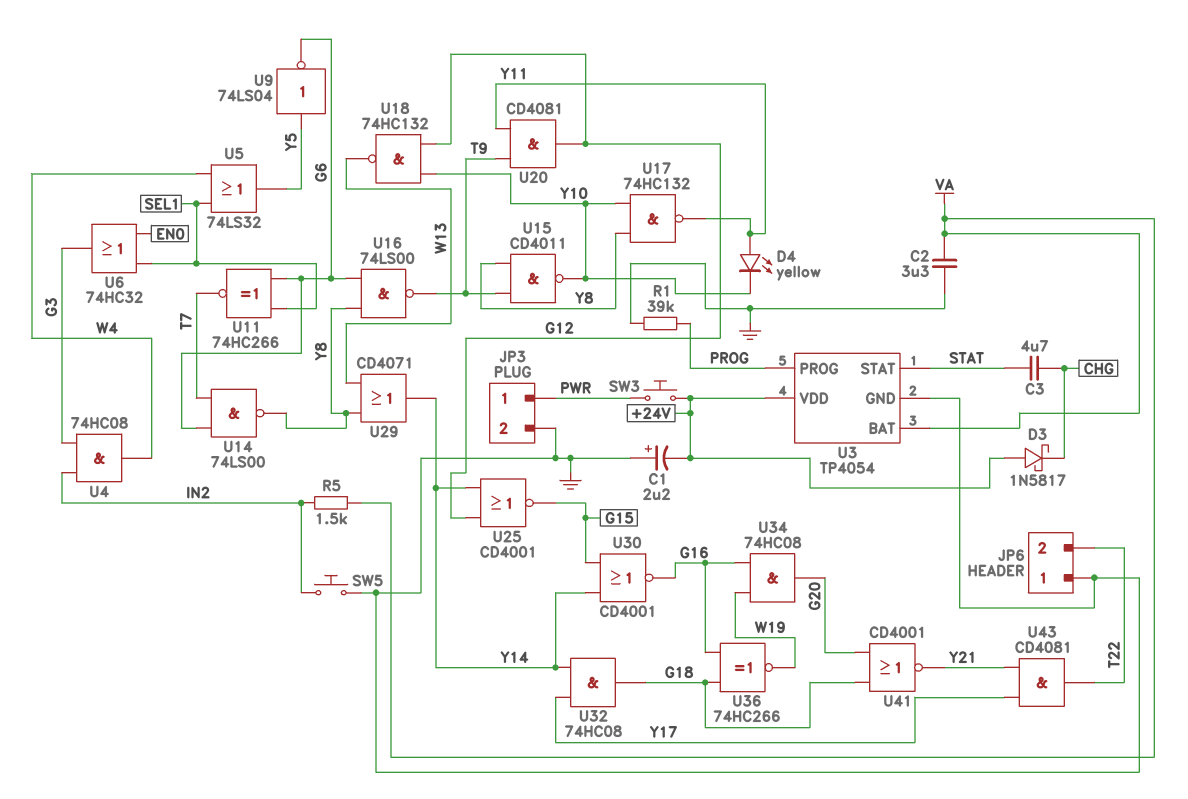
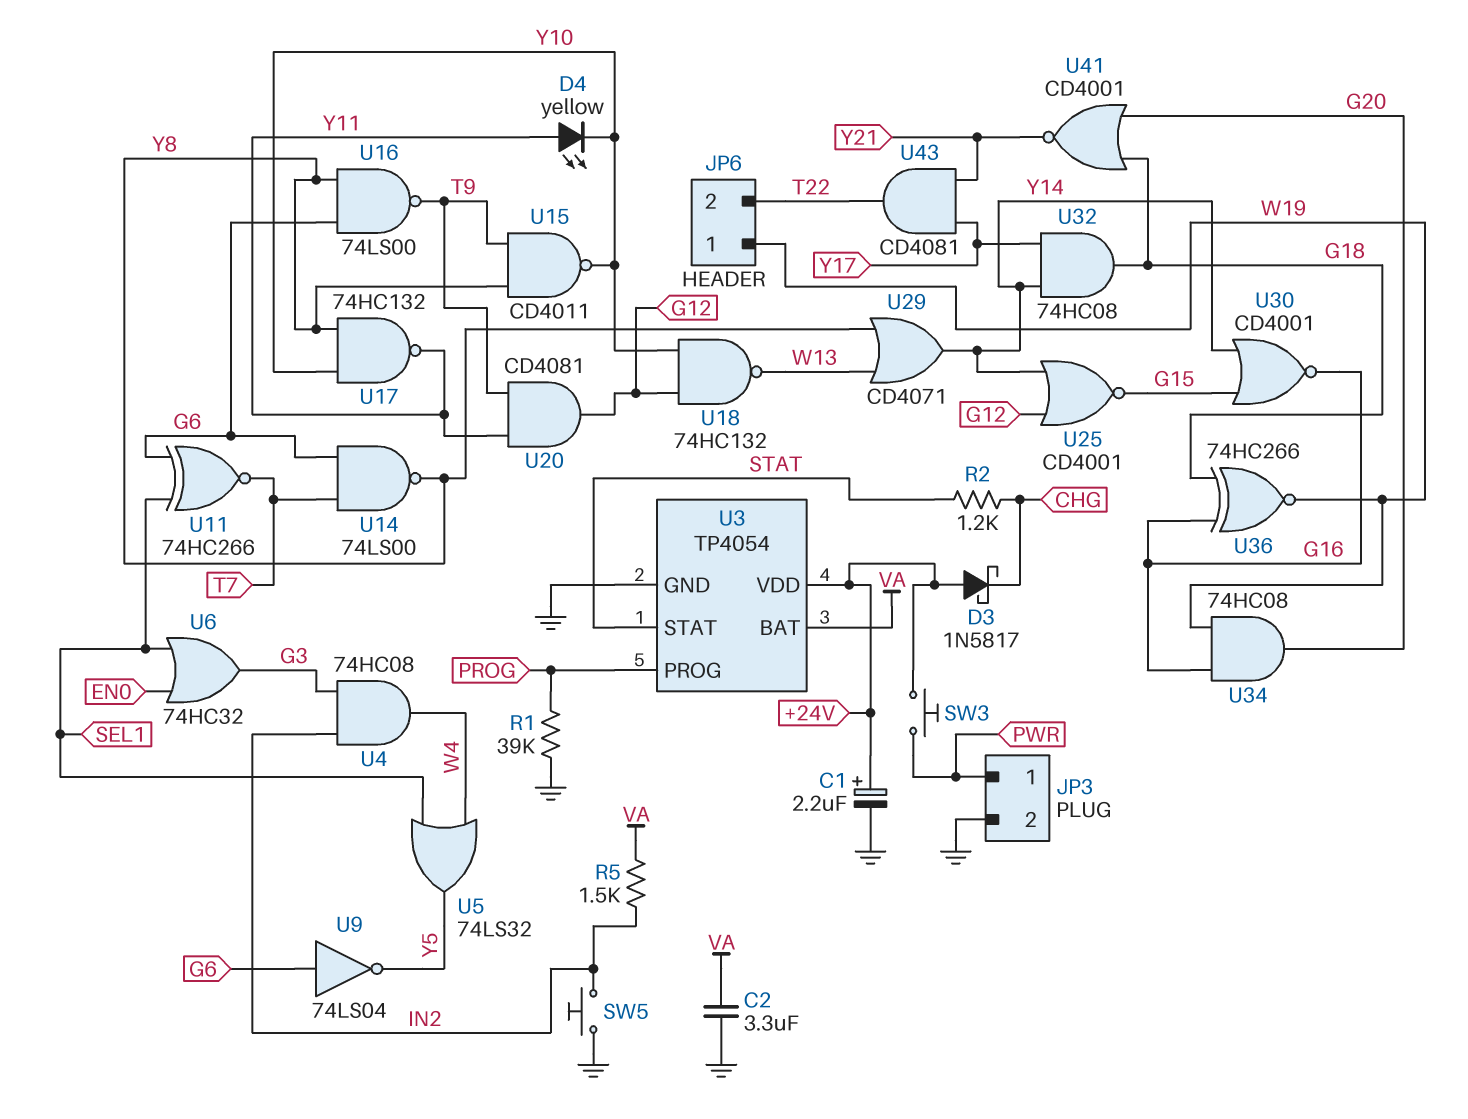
C1: 2.2uF (plus GND, minus +24V) -> 2.2uF (plus +24V, minus GND)
C3: 4.7uF (CHG, STAT) -> none
JP6 pin 1: GND -> W19
R2: none -> 1.2k (CHG, STAT)
U9: NOT 74LS04 (in Y5, out G6) -> NOT 74LS04 (in G6, out Y5)

